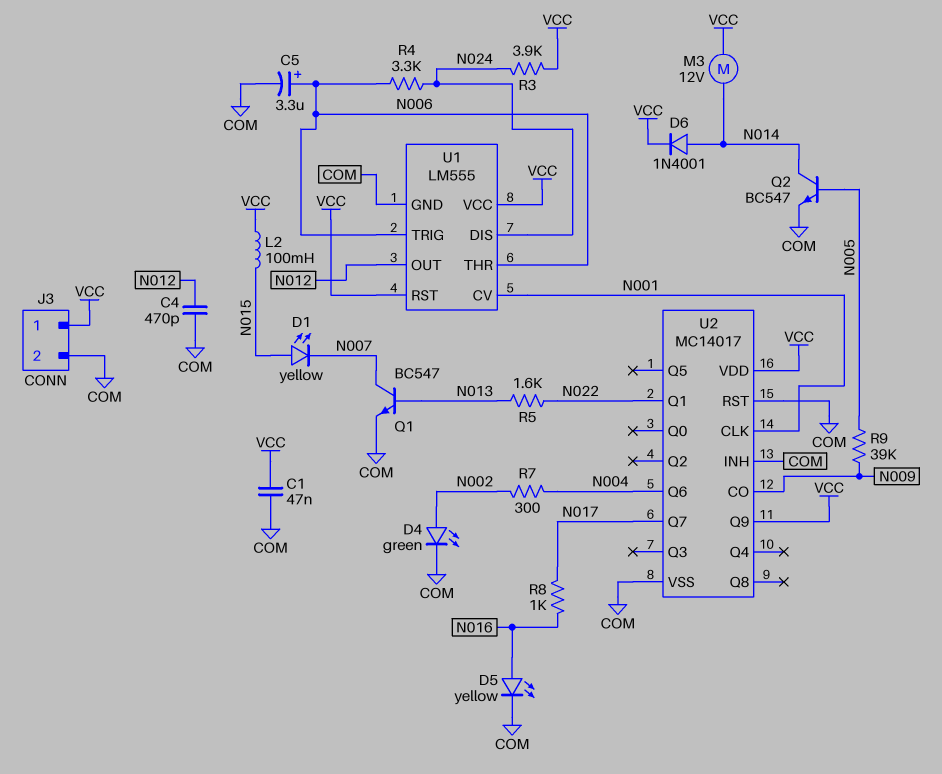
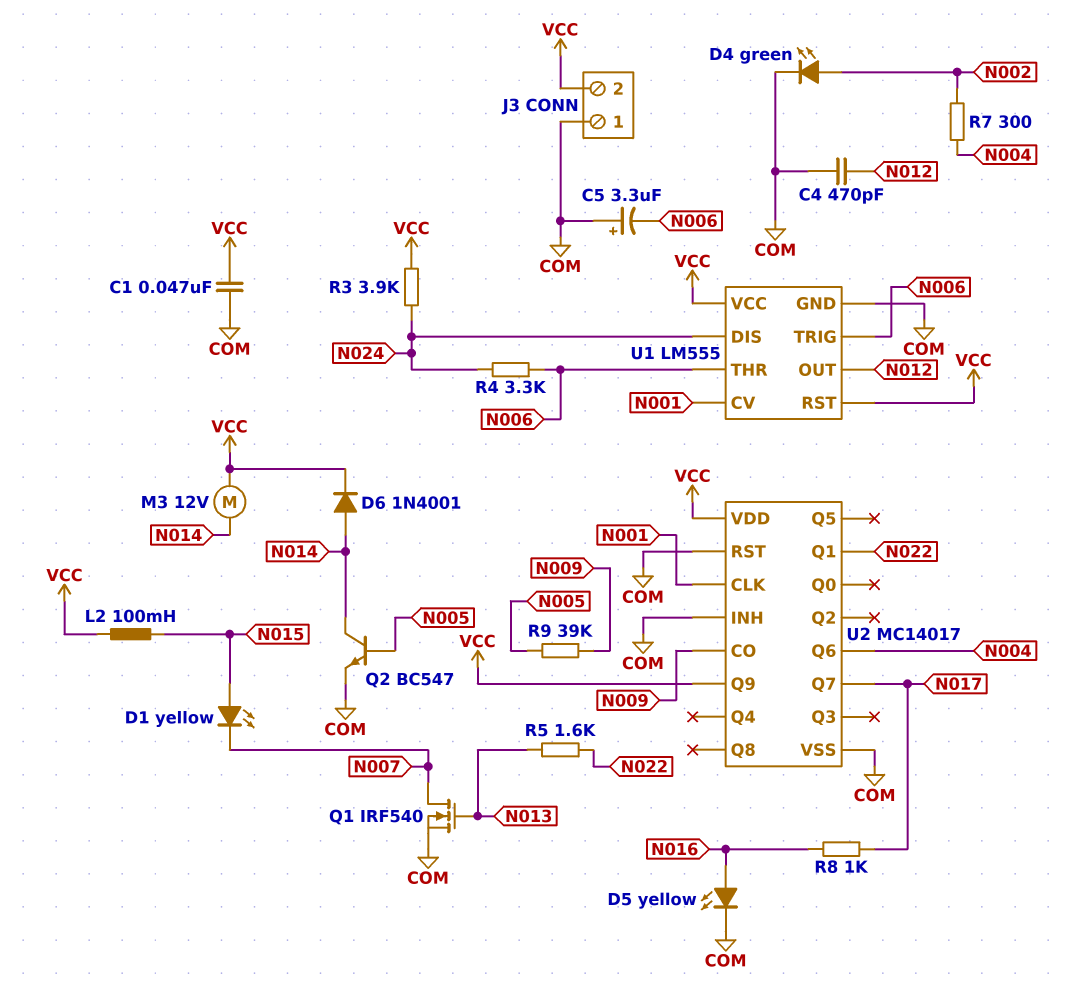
C5: 3.3uF (plus N006, minus COM) -> 3.3uF (plus COM, minus N006)
J3 pin 1: VCC -> COM
J3 pin 2: COM -> VCC
Q1: NPN BC547 (B N013, C N007, E COM) -> NMOS IRF540 (G N013, D N007, S COM)

